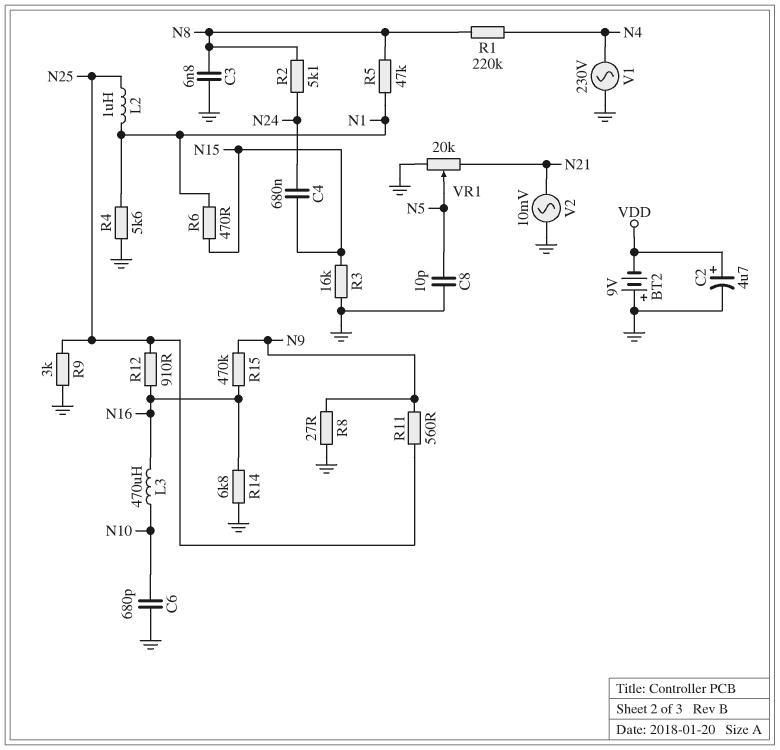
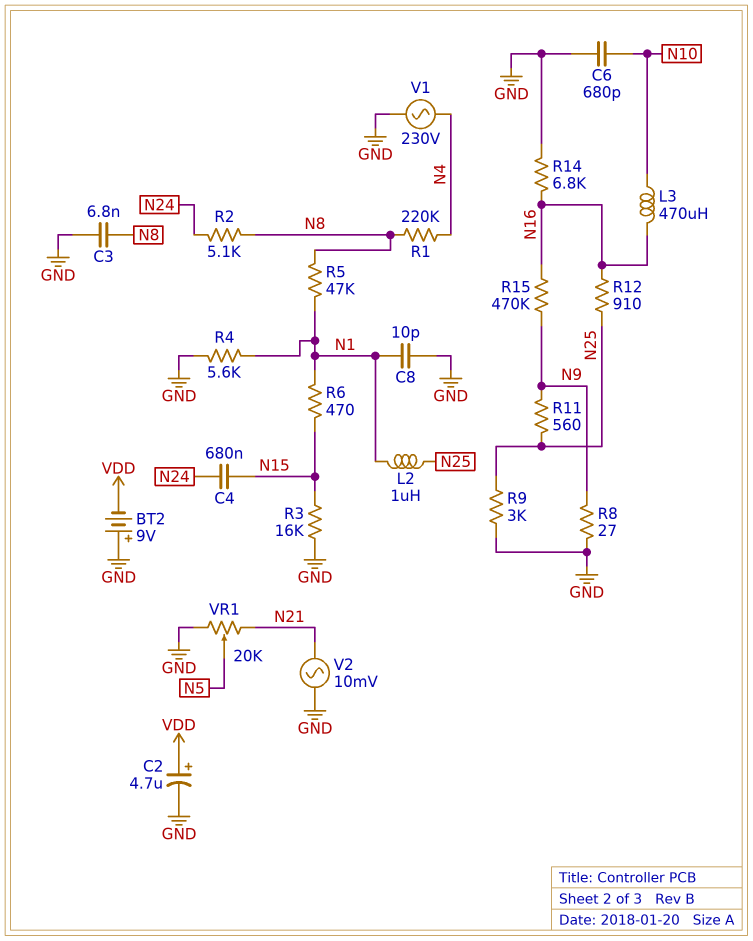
C8: 10pF (GND, N5) -> 10pF (GND, N1)

